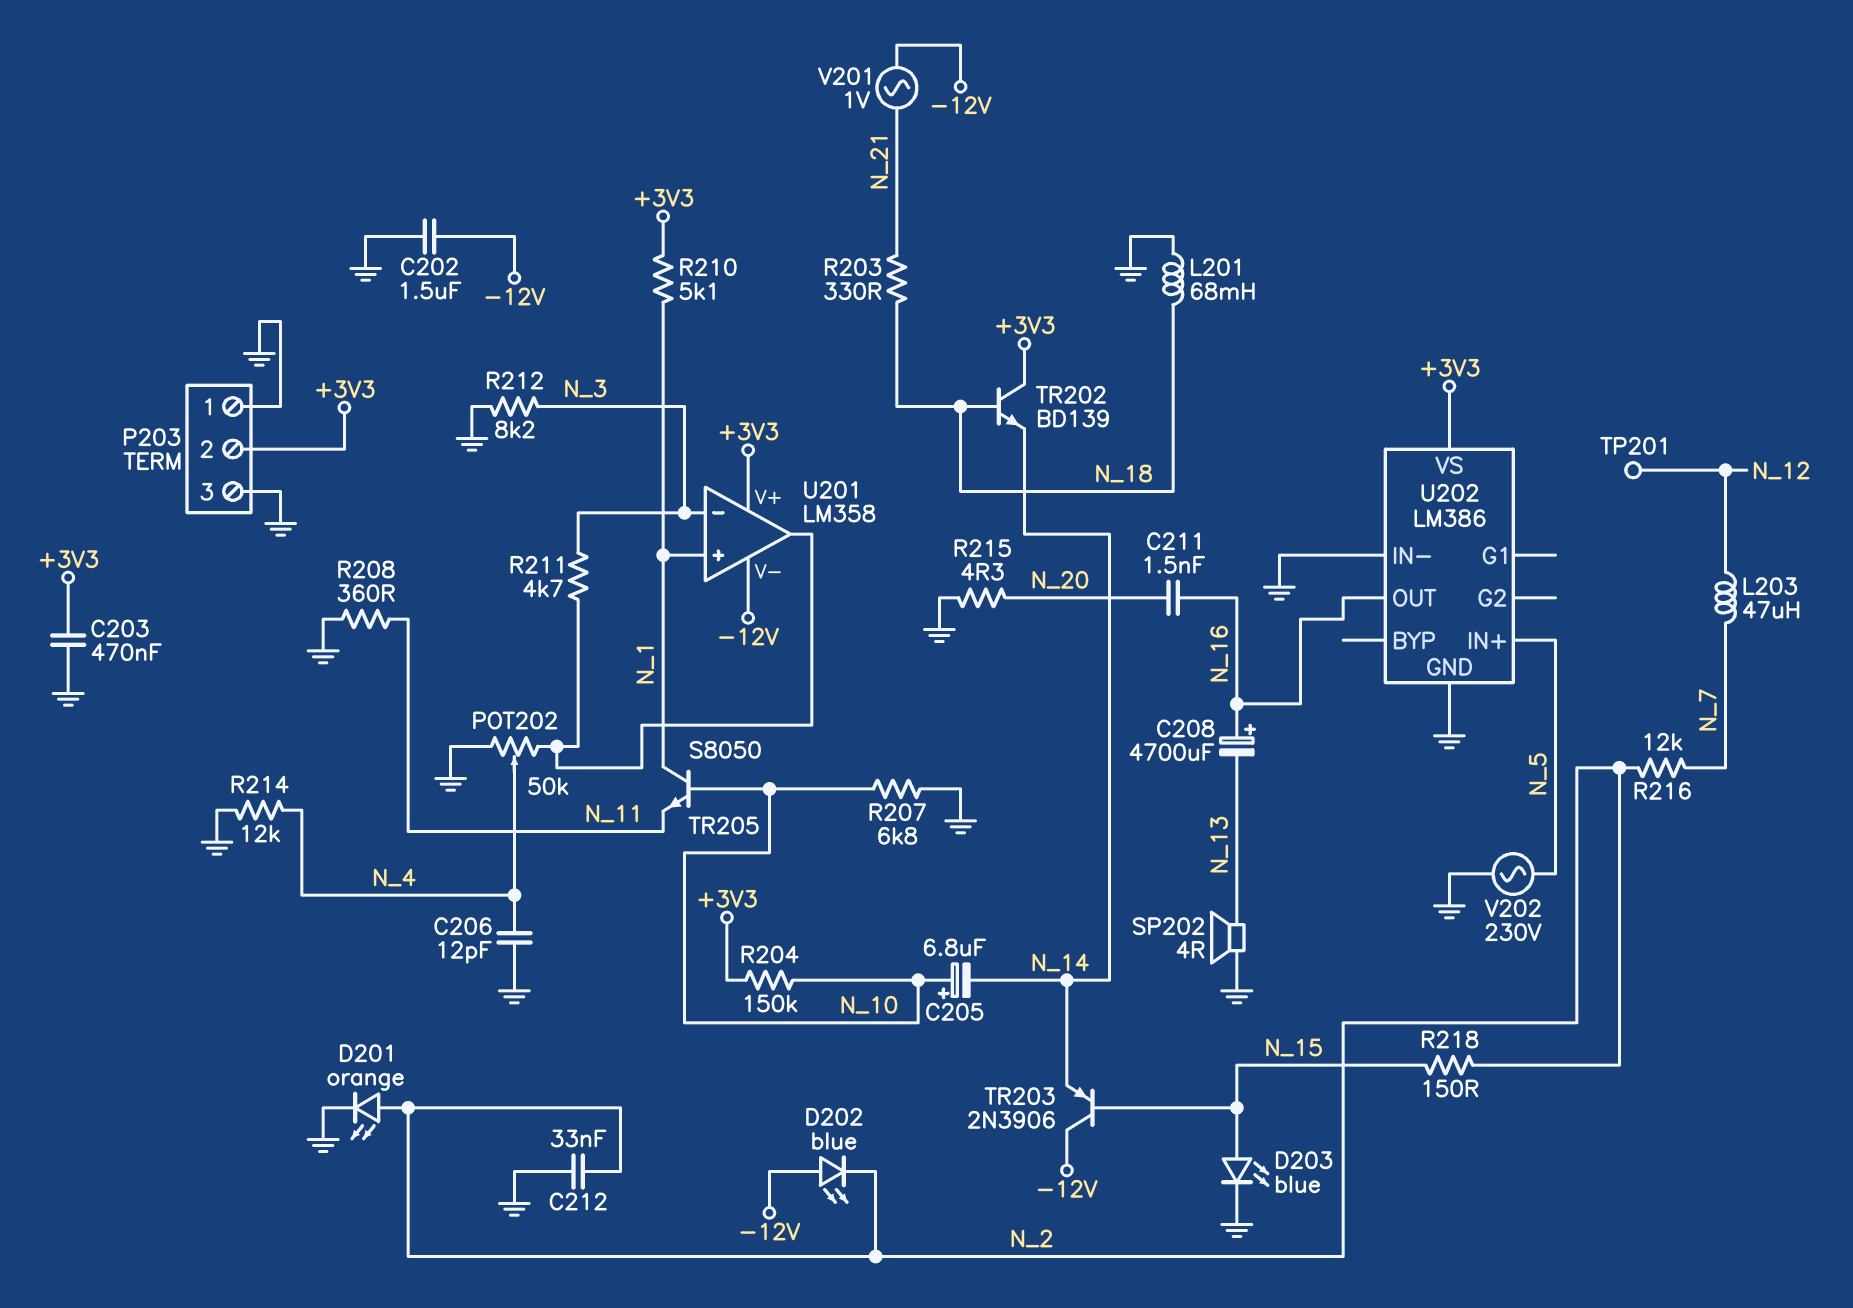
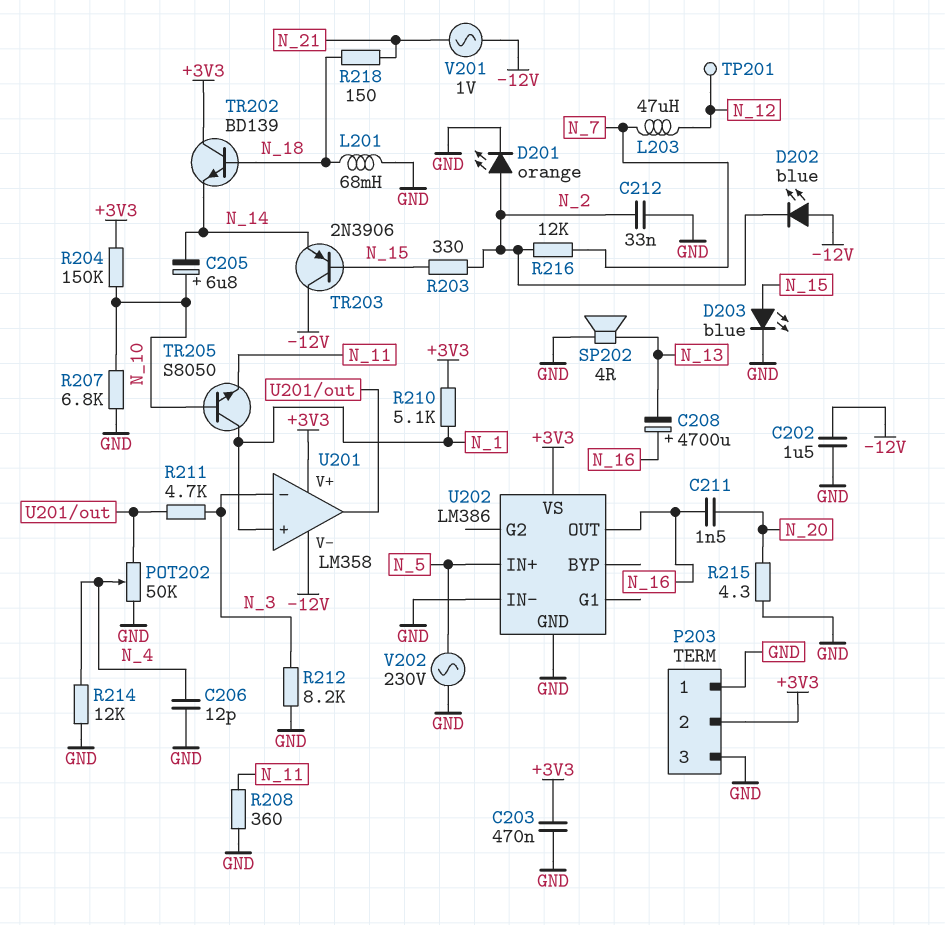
R203: 330 (N_18, N_21) -> 330 (N_2, N_15)
R218: 150 (N_2, N_15) -> 150 (N_18, N_21)

